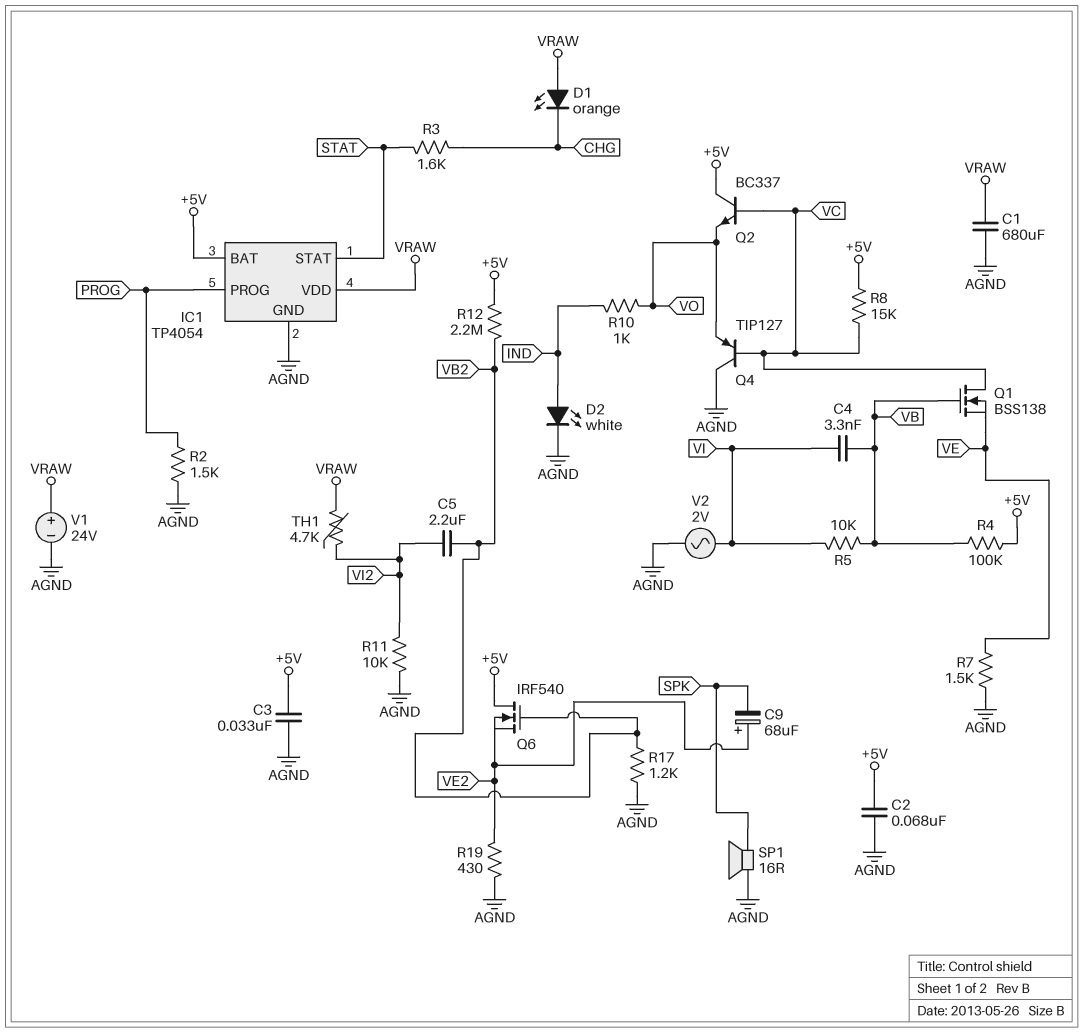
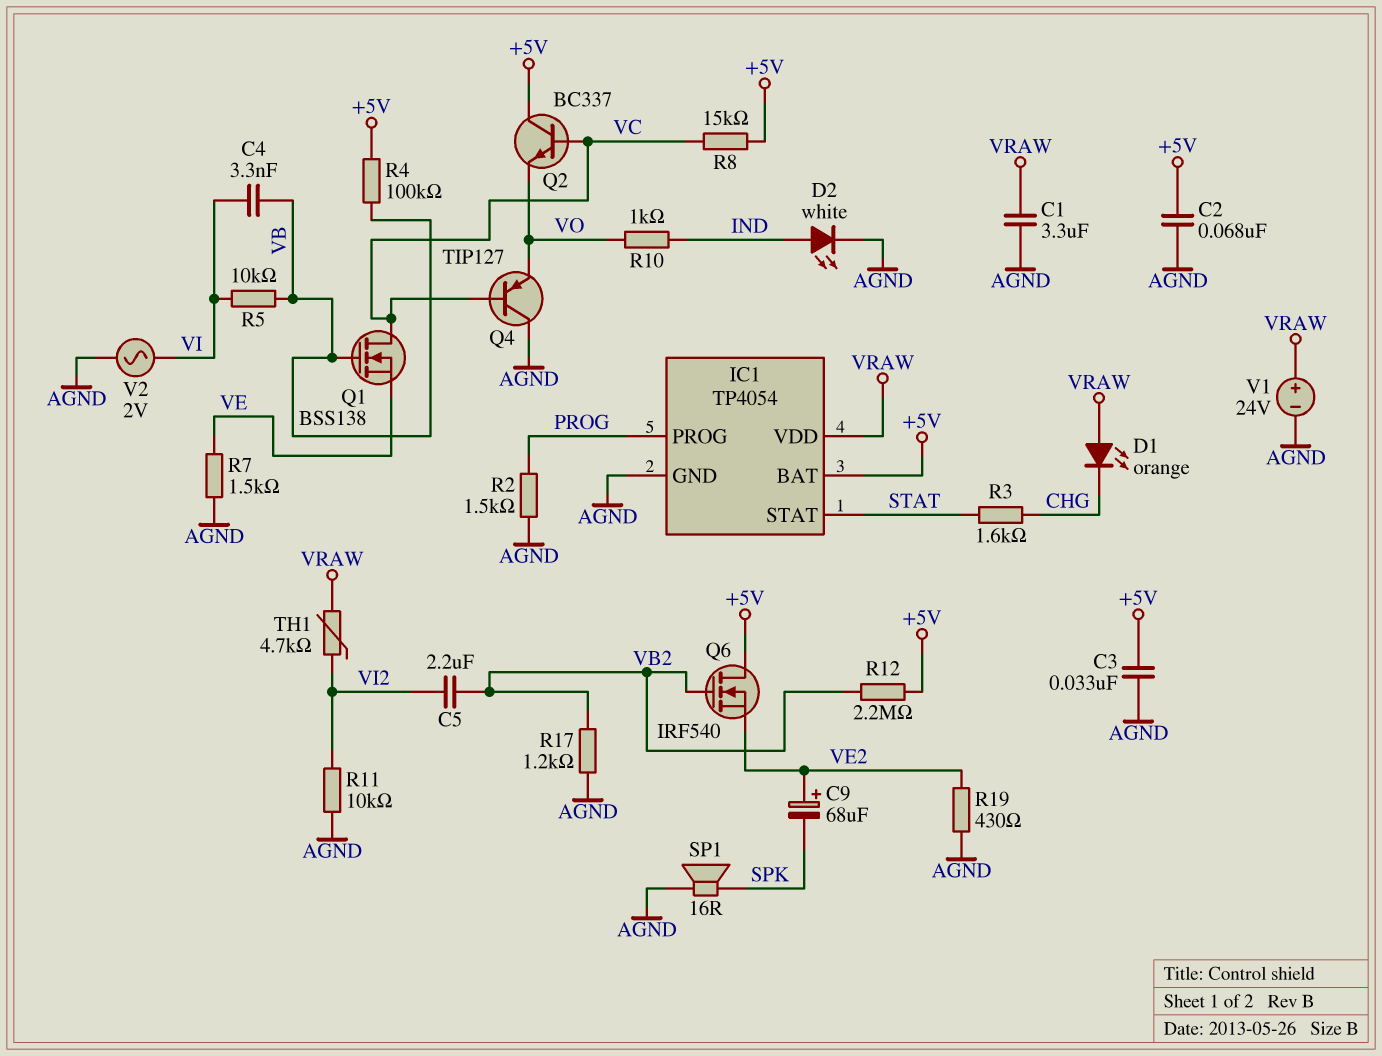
C1: 680uF (AGND, VRAW) -> 3.3uF (AGND, VRAW)

